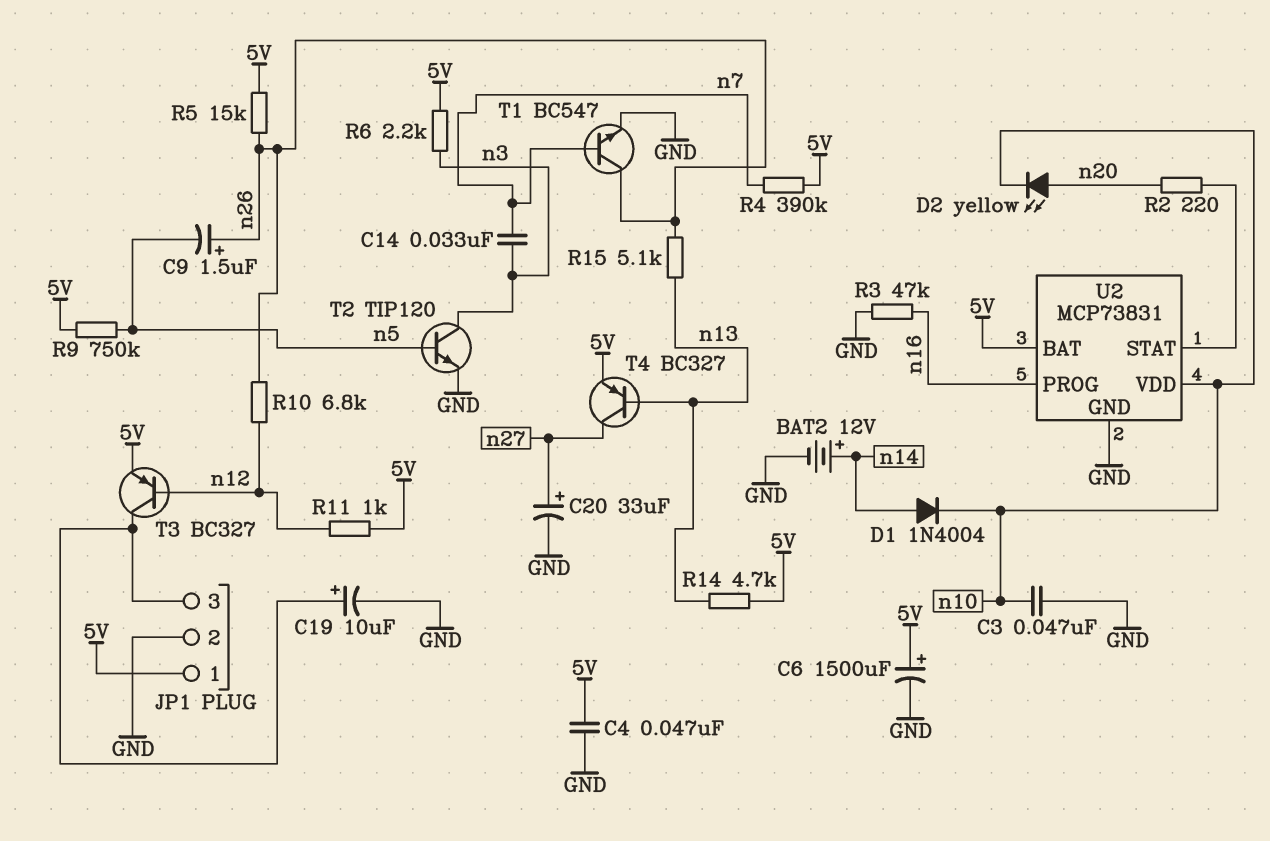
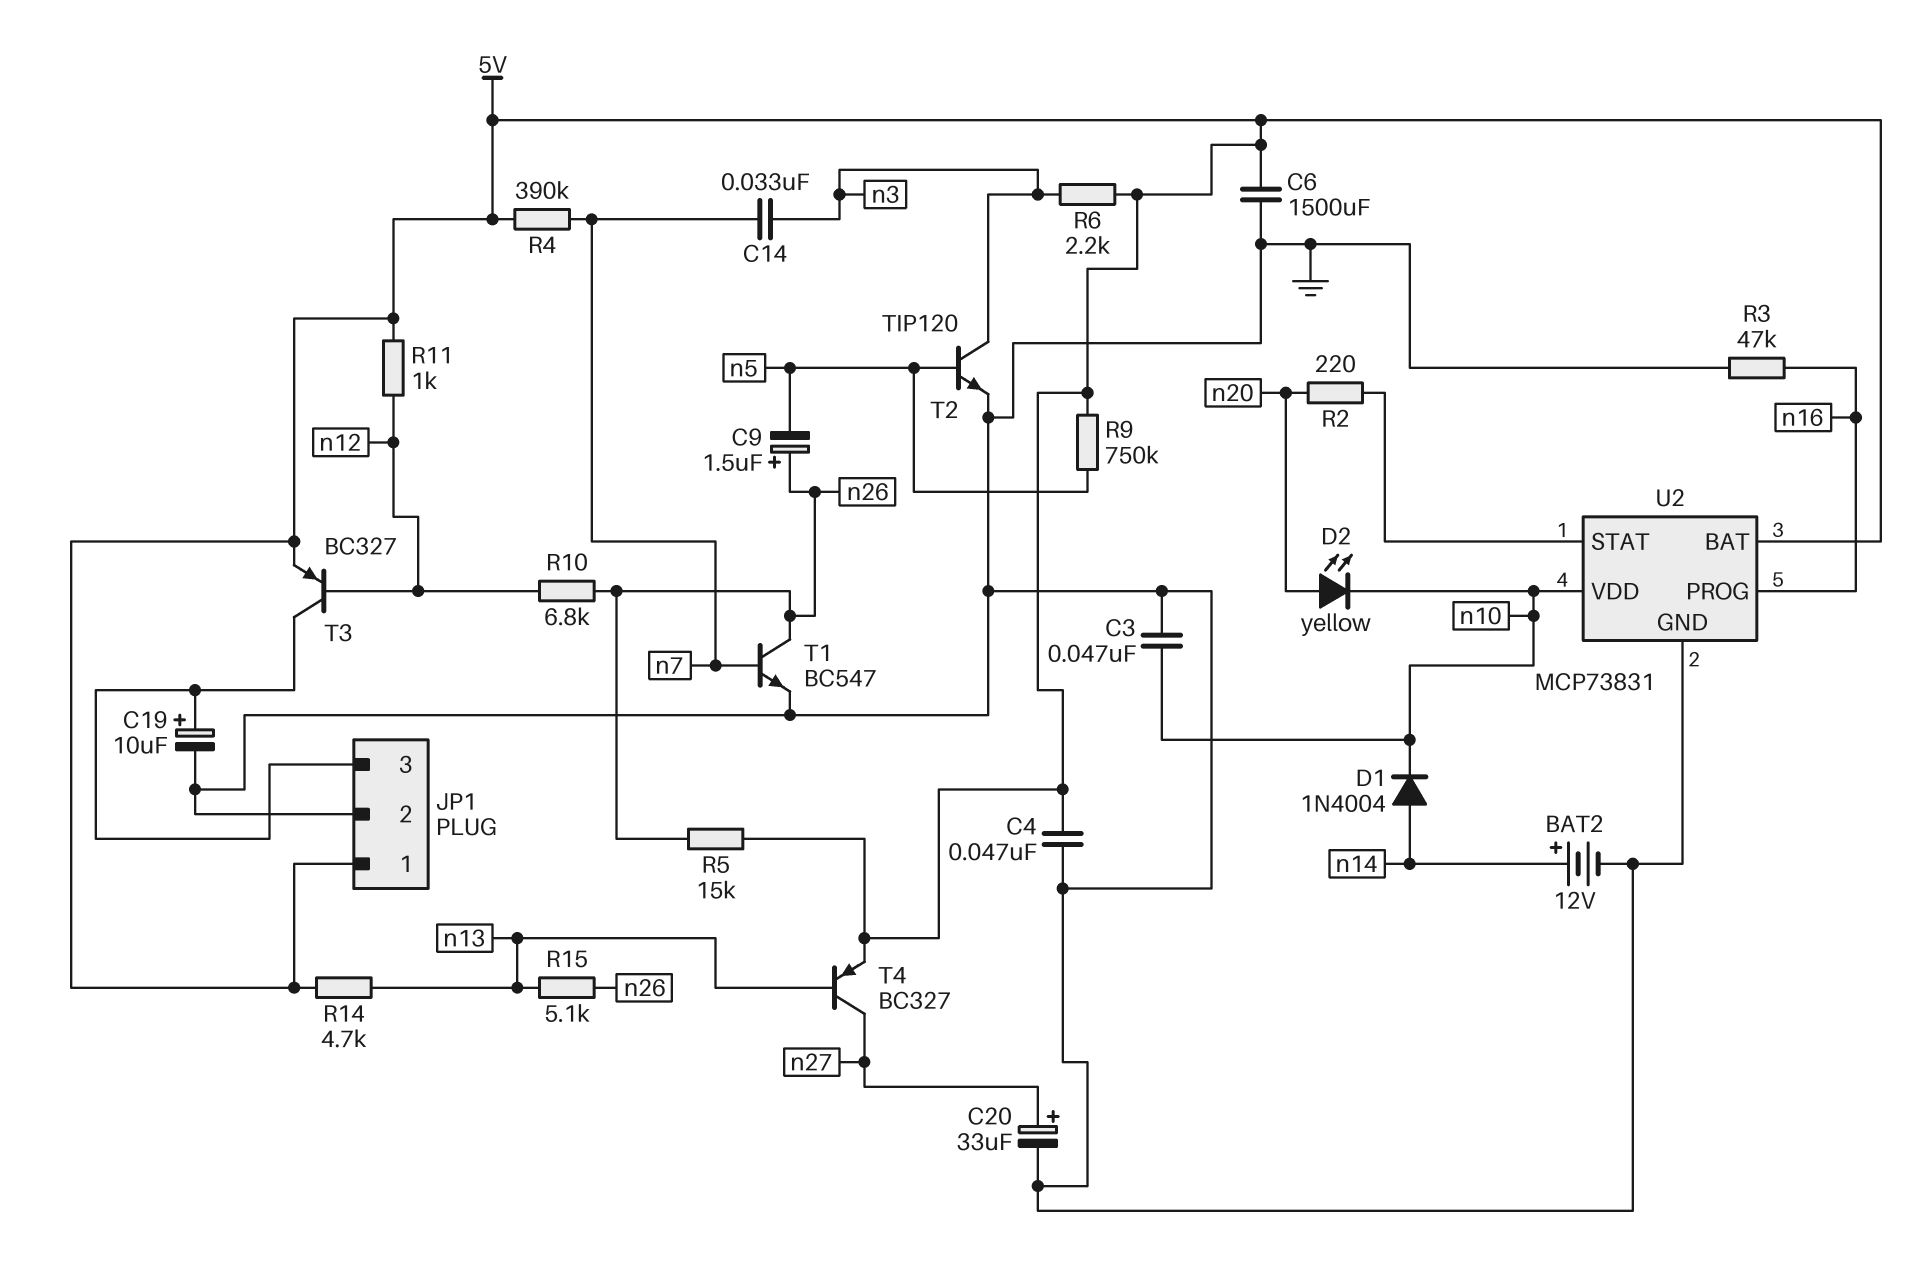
C6: 1500uF (plus 5V, minus GND) -> 1500uF (5V, GND)

